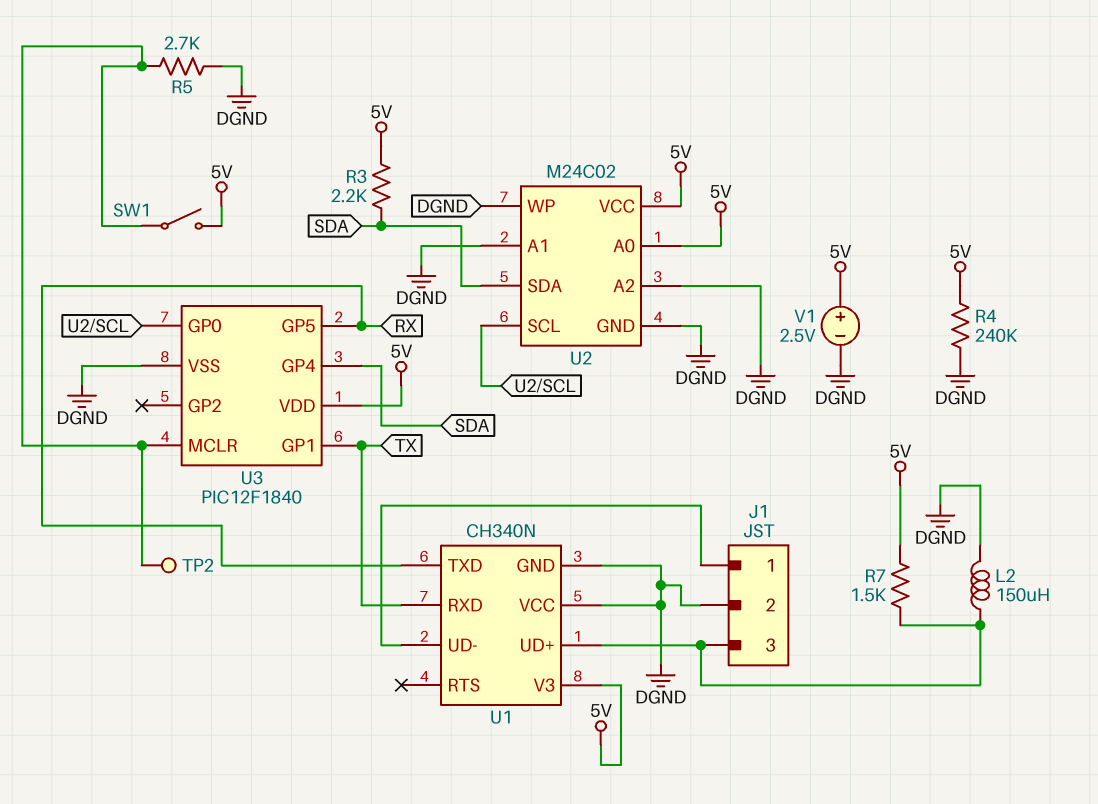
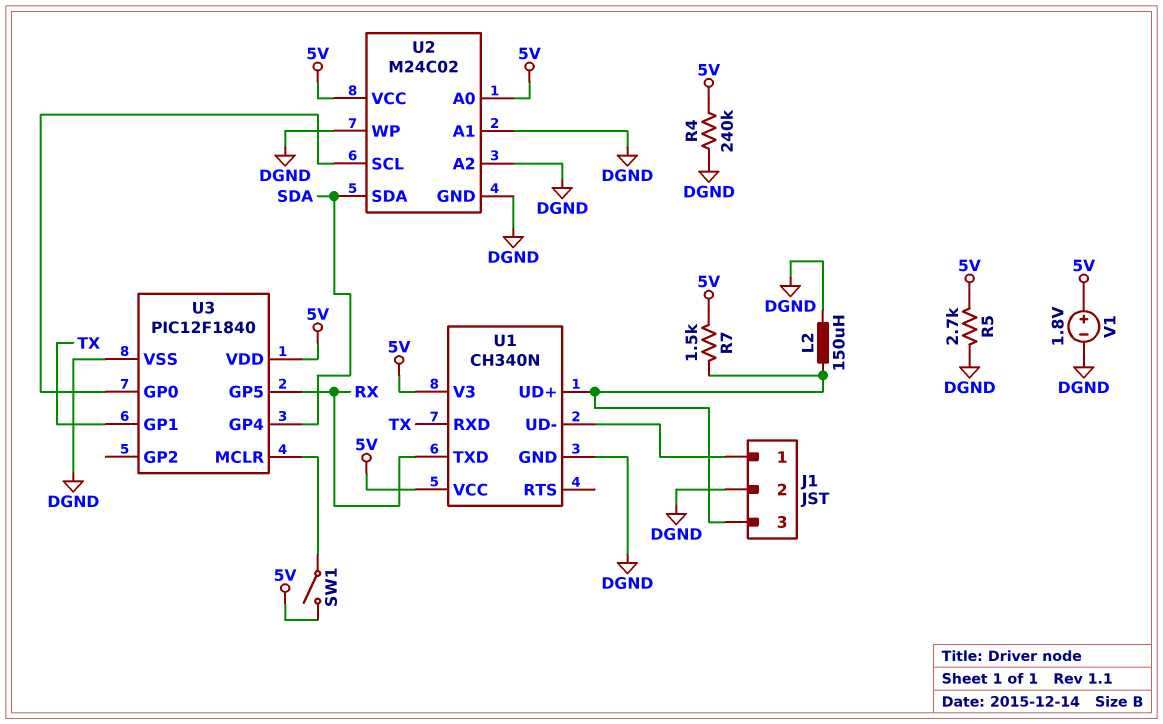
R3: 2.2k (5V, SDA) -> none
R5: 2.7k (DGND, U3/MCLR) -> 2.7k (5V, DGND)
TP2: test point (U3/MCLR) -> none
U1 pin VCC: DGND -> 5V
V1: 2.5V (plus 5V, minus DGND) -> 1.8V (plus 5V, minus DGND)

